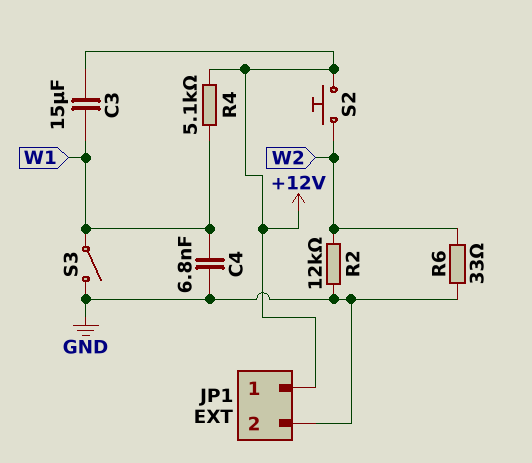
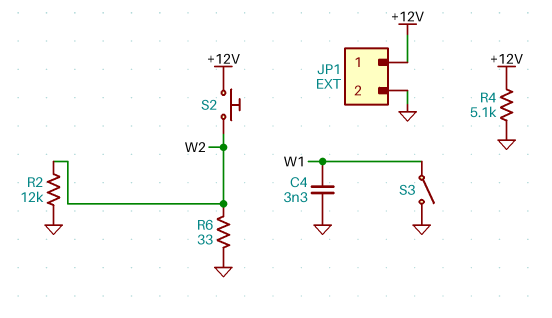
C3: 15uF (+12V, W1) -> none
C4: 6.8nF (GND, W1) -> 3.3nF (GND, W1)
R4: 5.1k (+12V, W1) -> 5.1k (+12V, GND)

